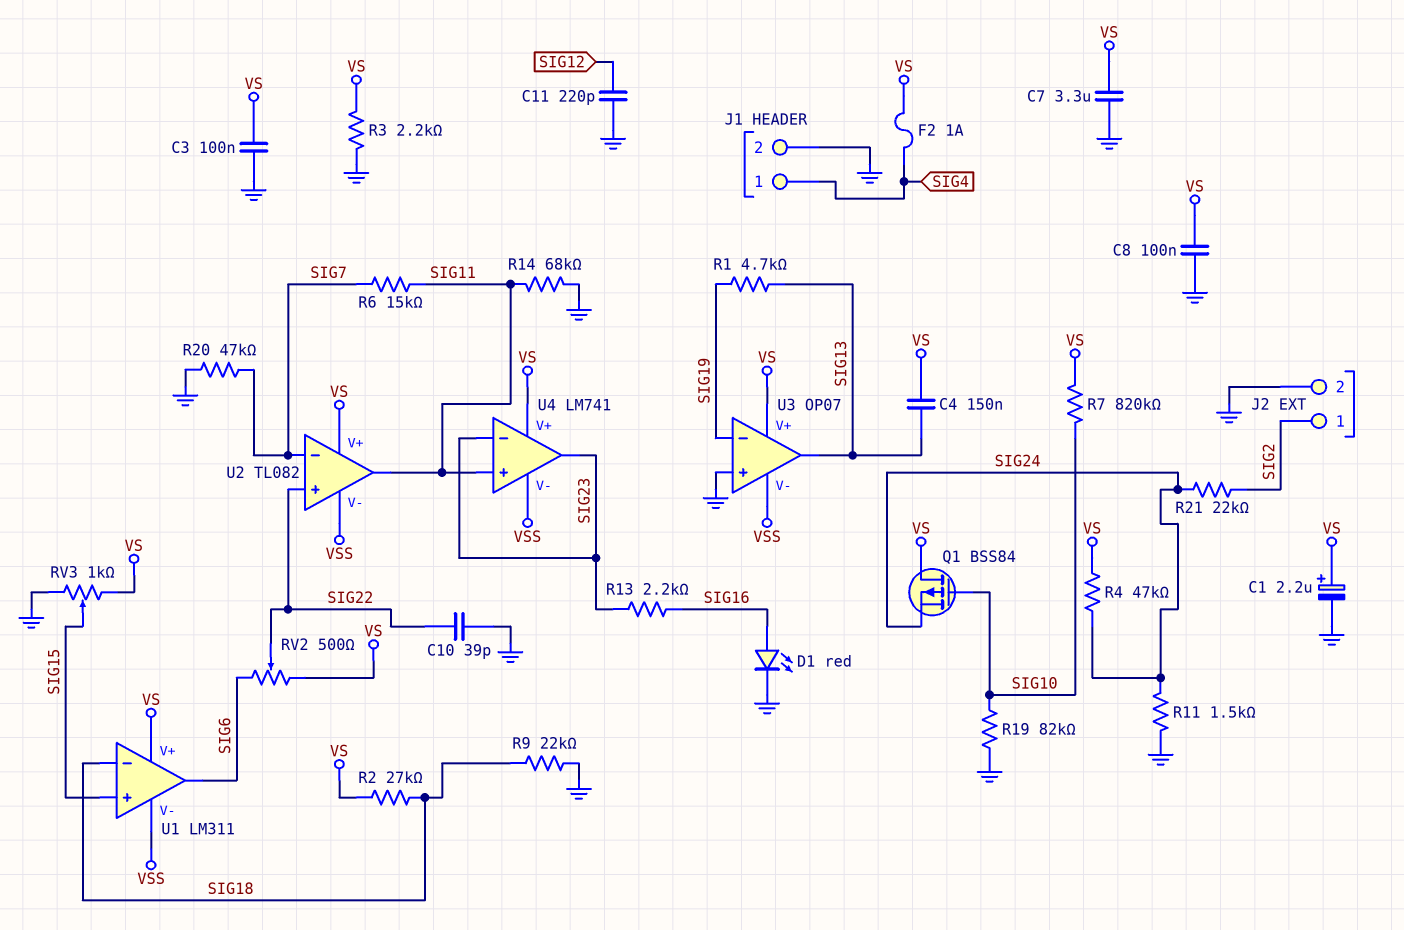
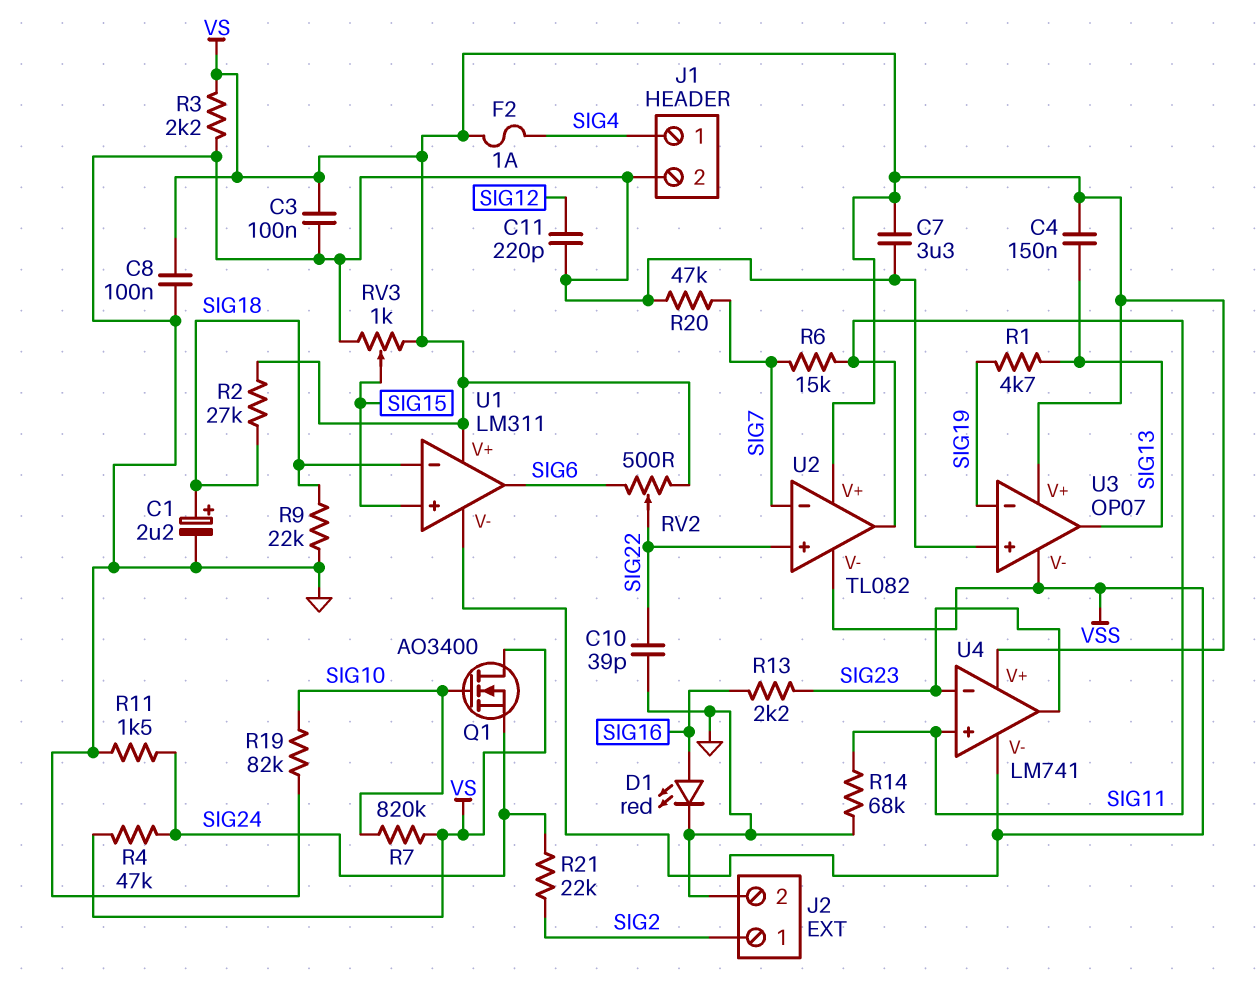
C1: 2.2uF (plus VS, minus GND) -> 2.2uF (plus SIG18, minus GND)
Q1: PMOS BSS84 (G SIG10, D VS, S SIG24) -> NMOS AO3400 (G SIG10, D VS, S SIG24)

